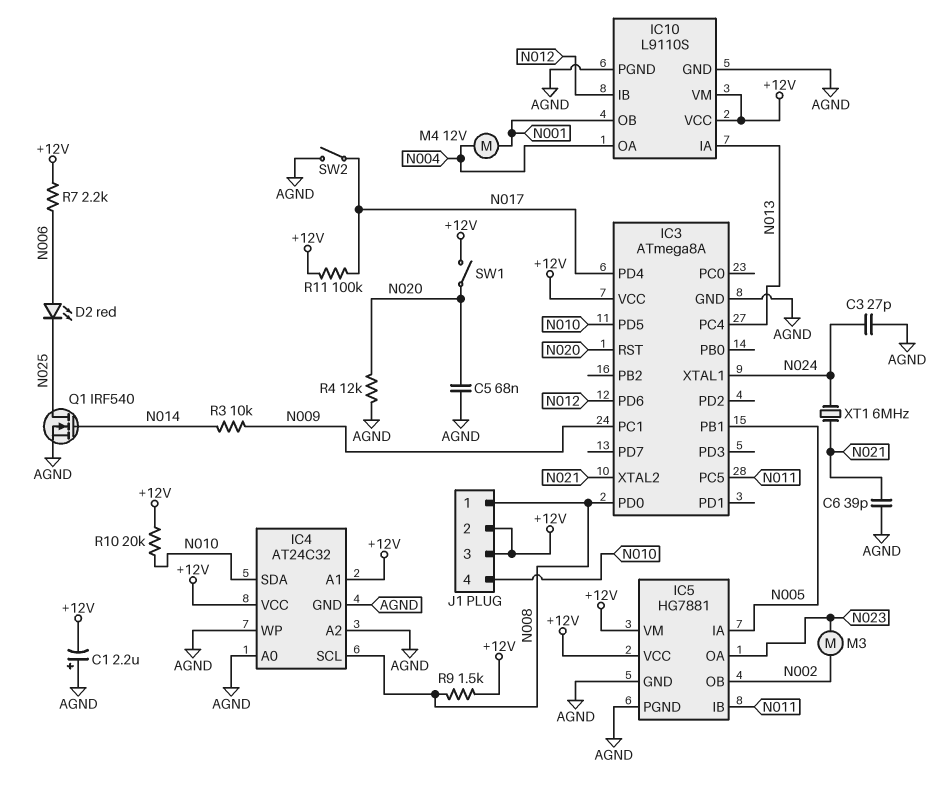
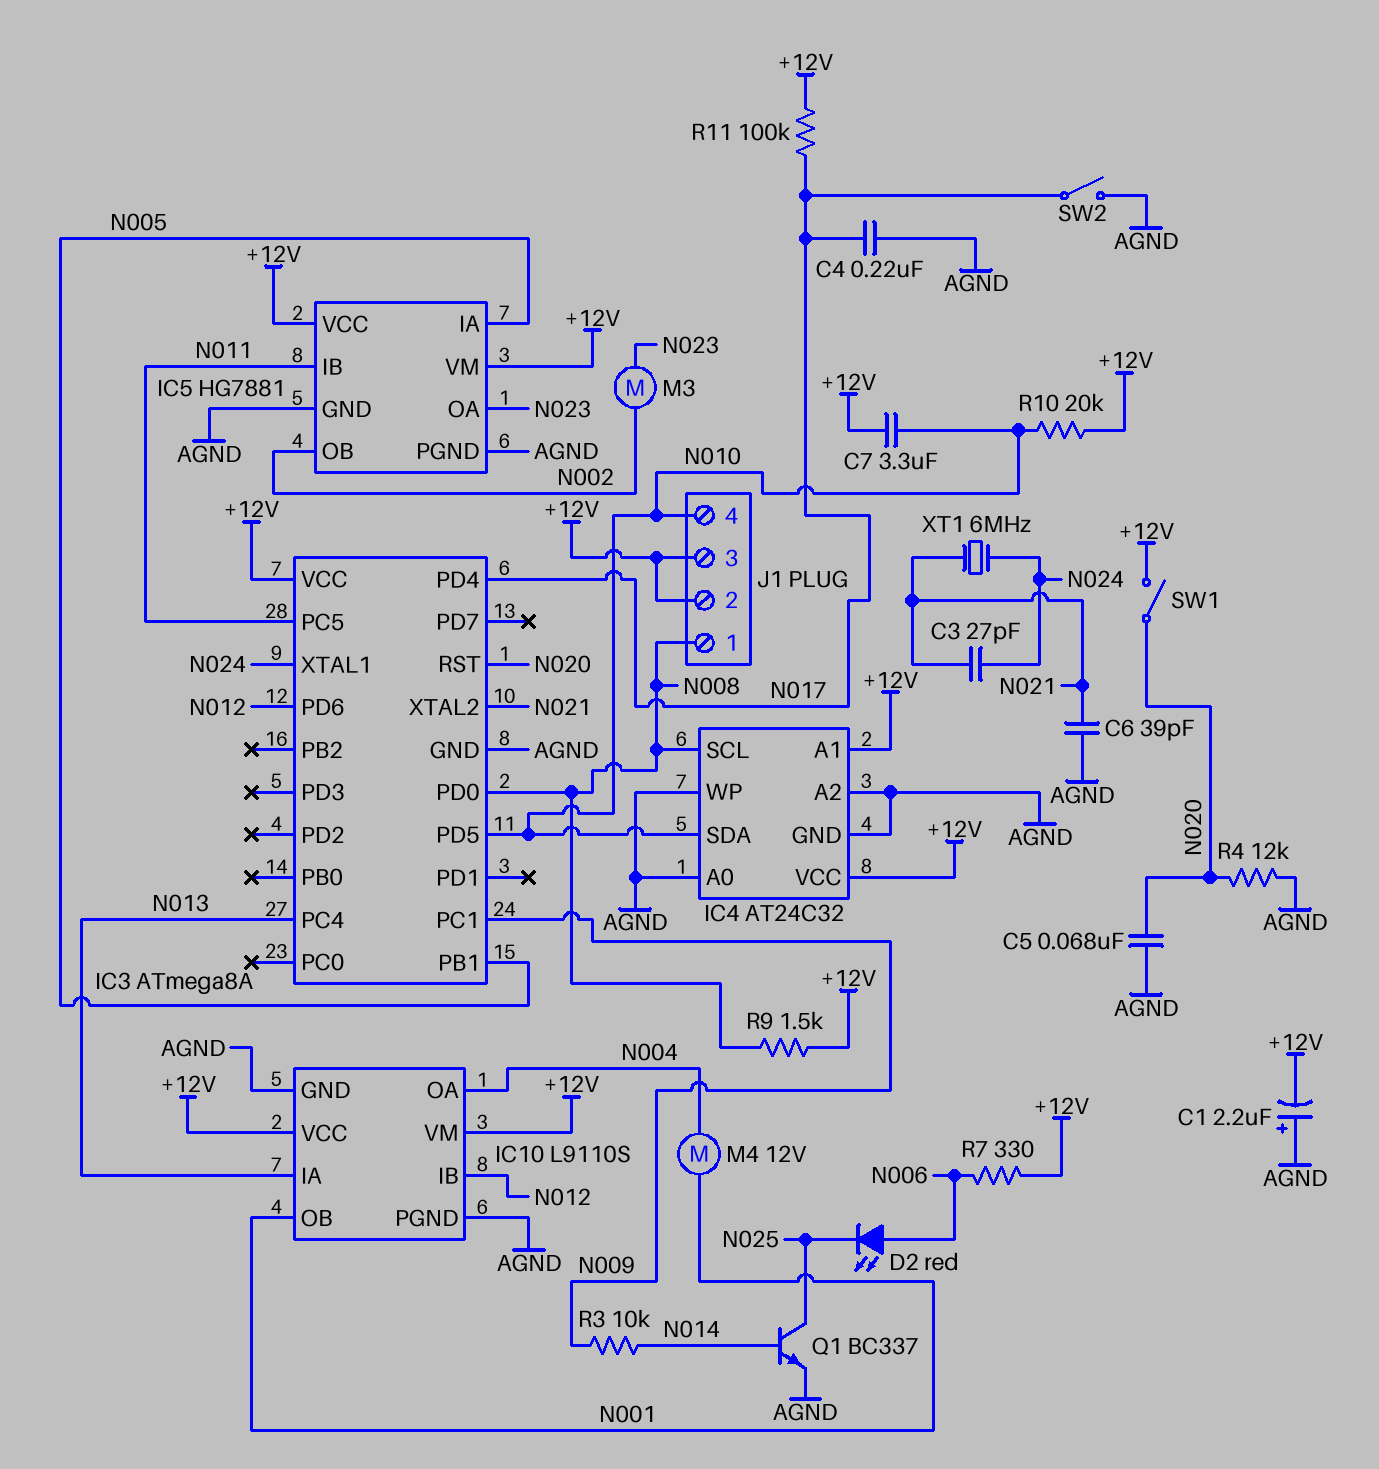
C3: 27pF (AGND, N024) -> 27pF (N021, N024)
C4: none -> 220nF (AGND, N017)
C7: none -> 3.3uF (+12V, N010)
Q1: NMOS IRF540 (G N014, D N025, S AGND) -> NPN BC337 (B N014, C N025, E AGND)
R7: 2.2k (+12V, N006) -> 330 (+12V, N006)

